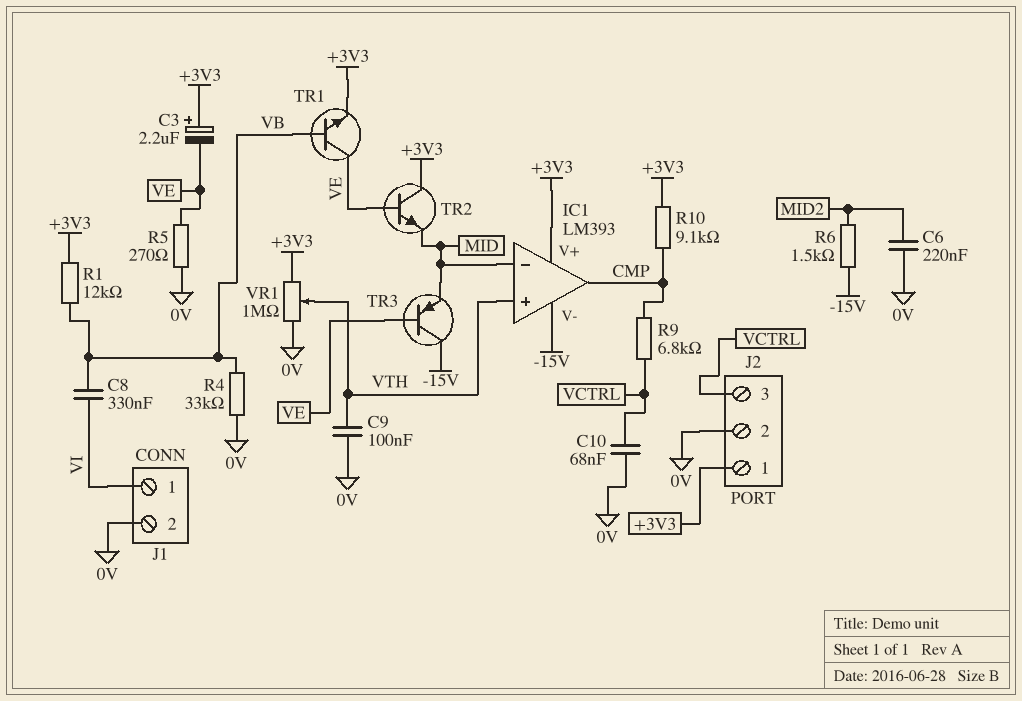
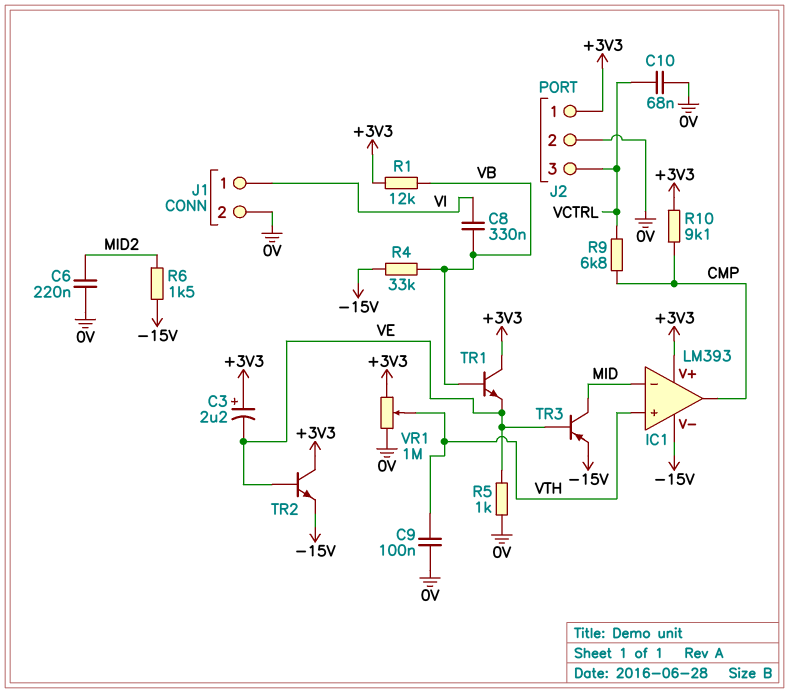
R4: 33k (0V, VB) -> 33k (-15V, VB)
R5: 270 (0V, VE) -> 1k (0V, VE)
TR1: NPN (B VB, C VE, E +3V3) -> NPN (B VB, C +3V3, E VE)
TR2: NPN (B VE, C +3V3, E MID) -> NPN (B VE, C +3V3, E -15V)
TR3: PNP (B VE, C -15V, E MID) -> PNP (B VE, C MID, E -15V)

